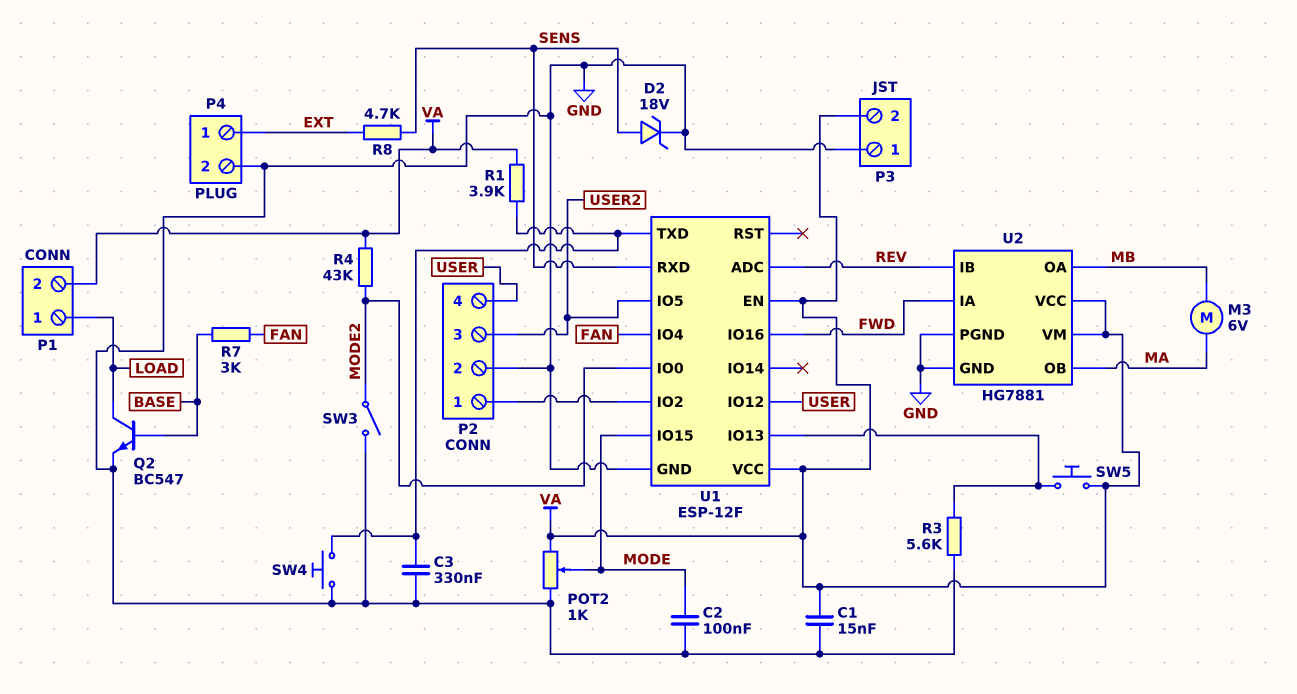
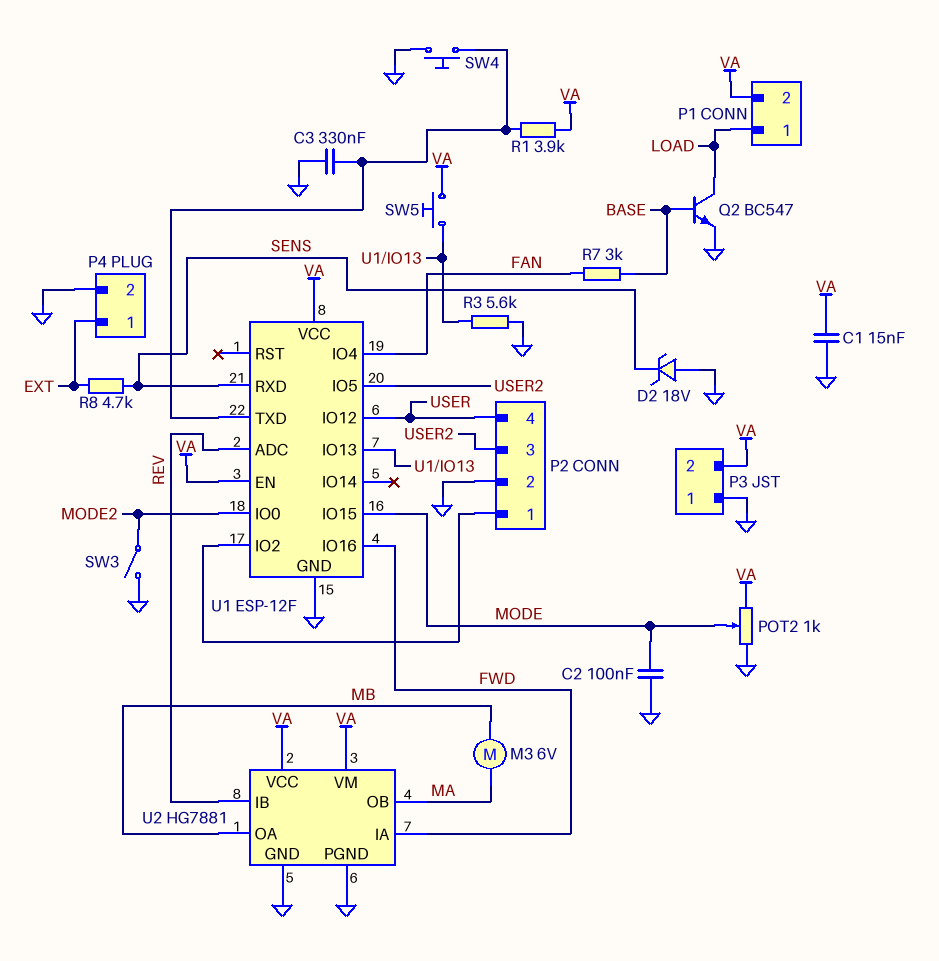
D2: zener 18V (A SENS, K GND) -> zener 18V (A GND, K SENS)
R4: 43k (MODE2, VA) -> none

